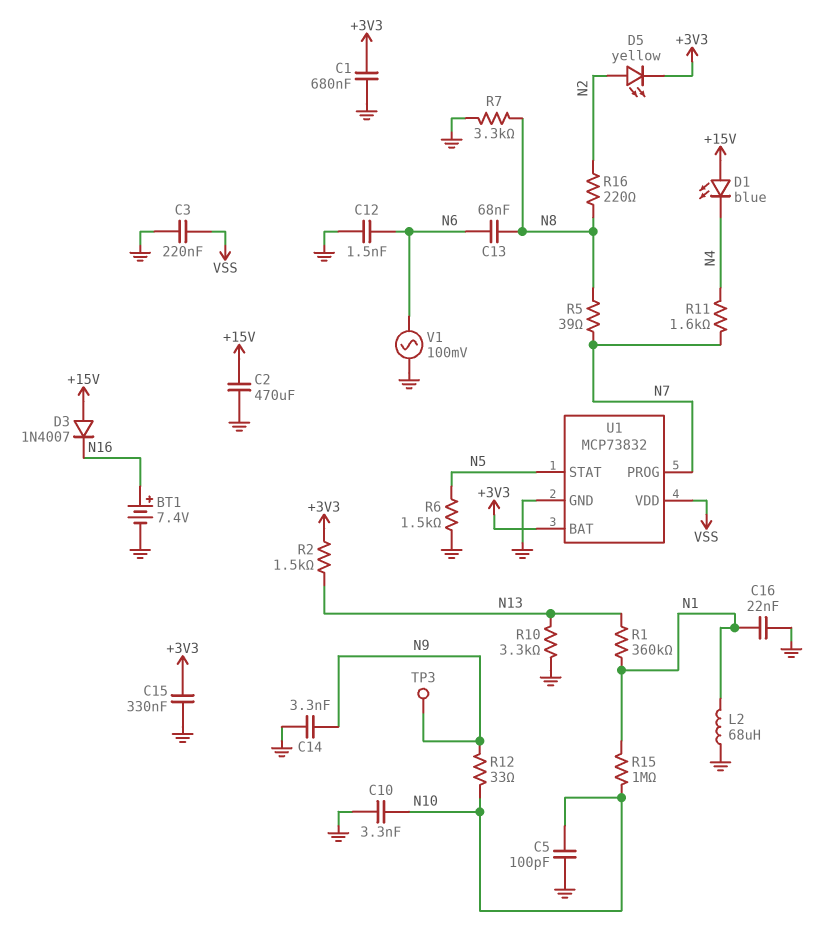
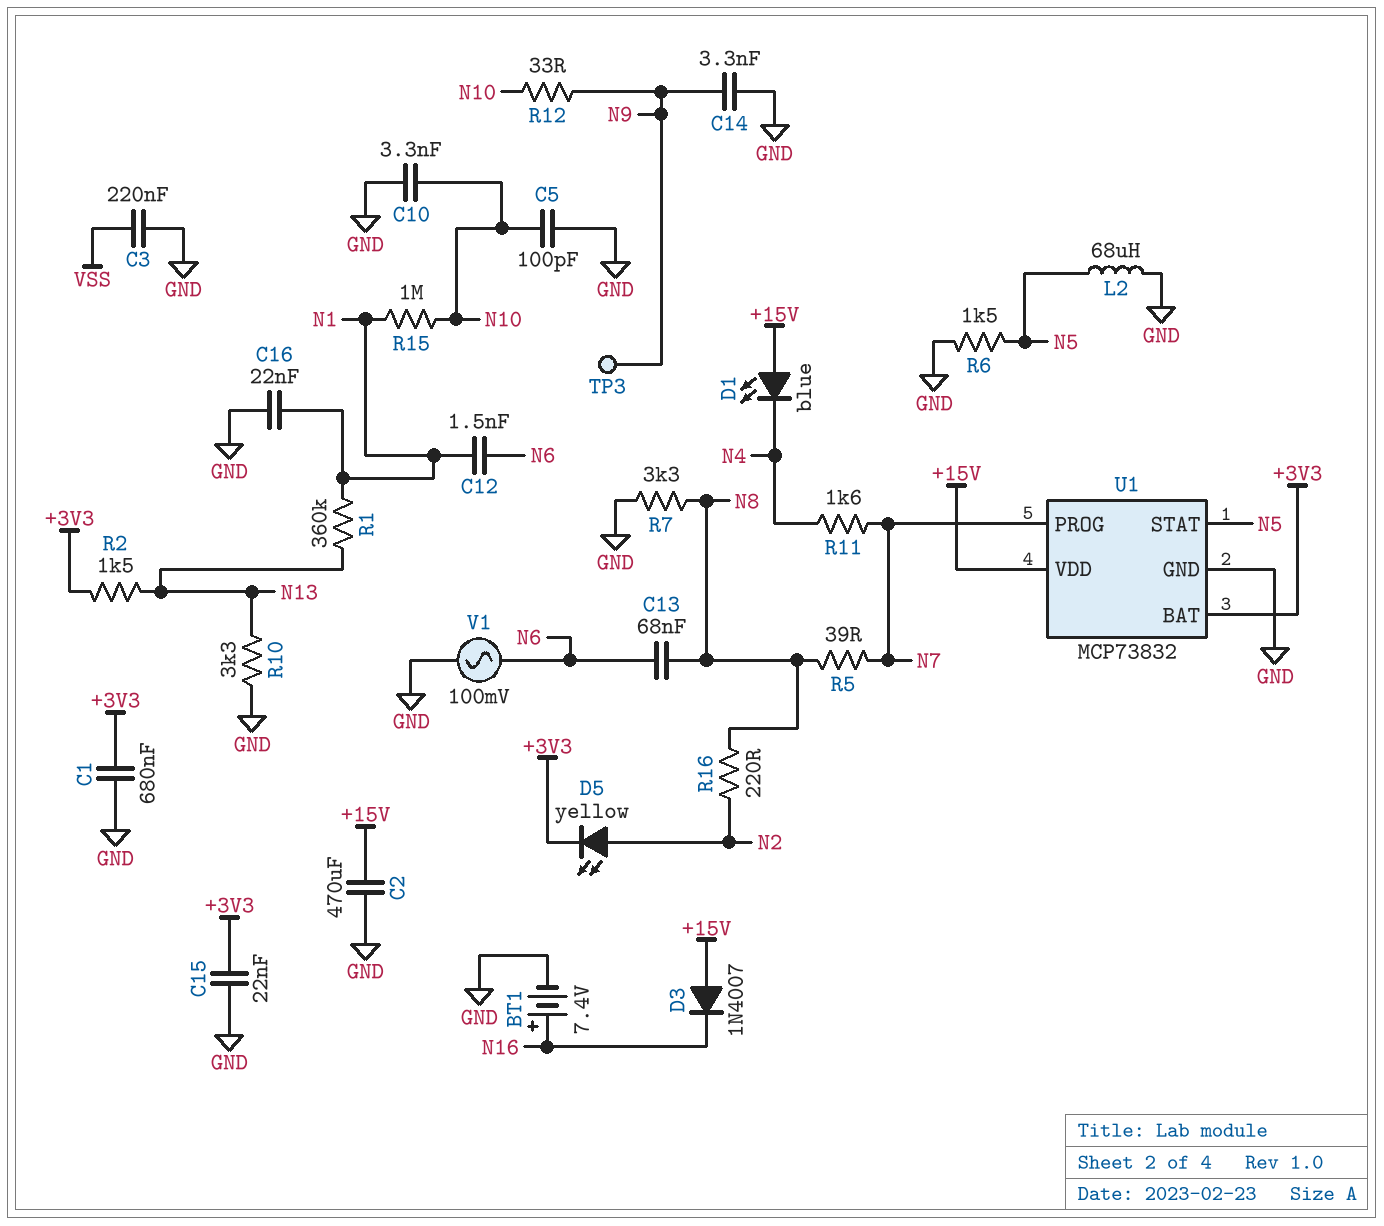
C12: 1.5nF (GND, N6) -> 1.5nF (N1, N6)
C15: 330nF (+3V3, GND) -> 22nF (+3V3, GND)
L2: 68uH (GND, N1) -> 68uH (GND, N5)
U1 pin VDD: VSS -> +15V

